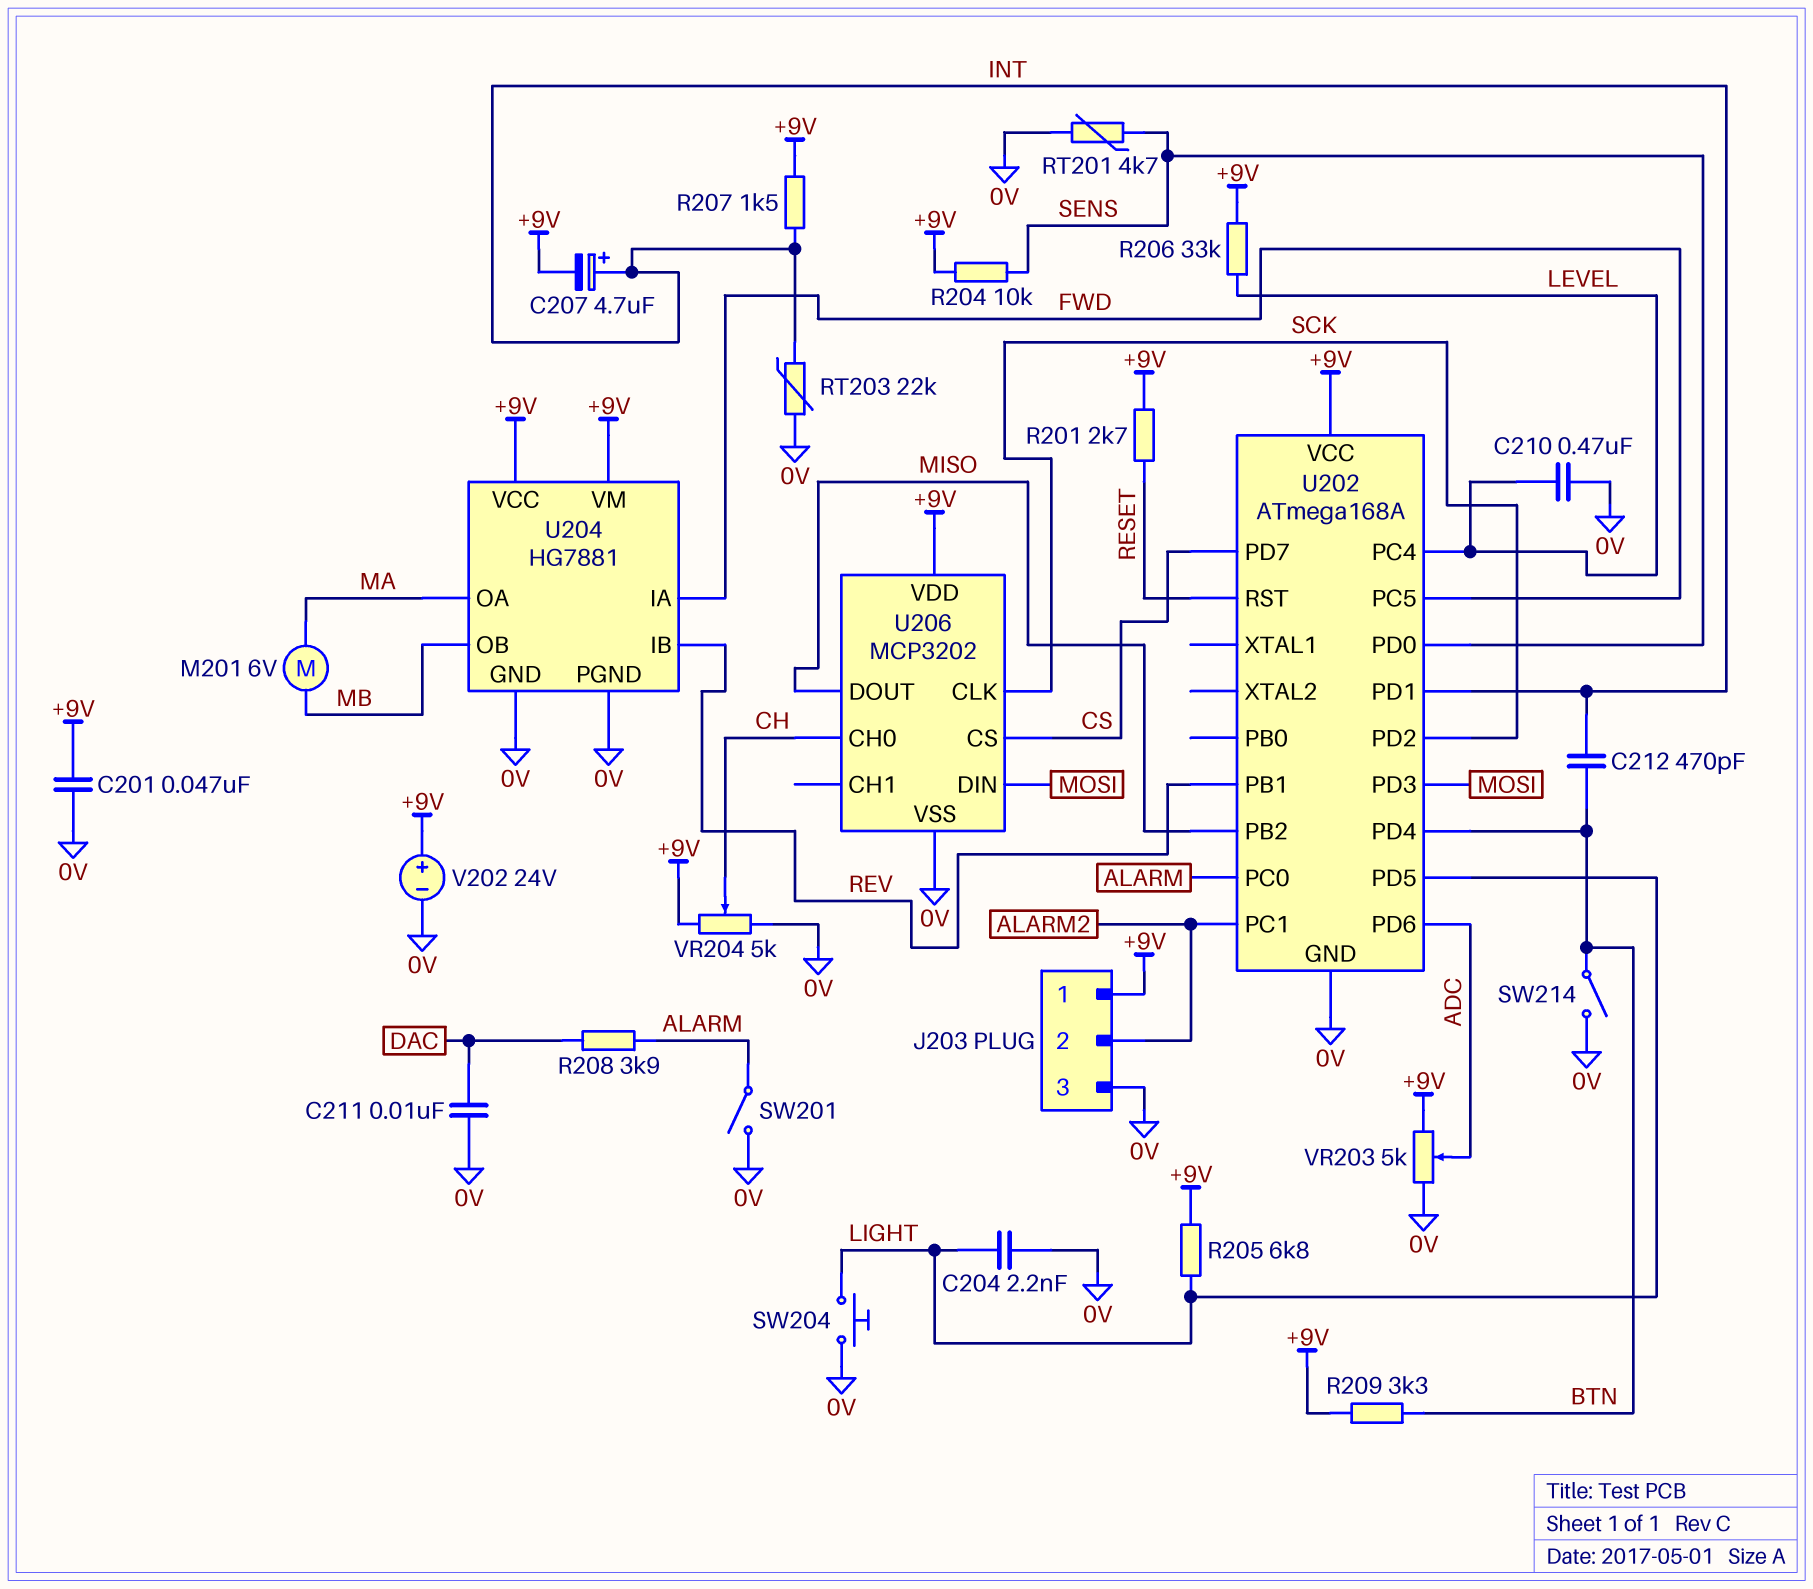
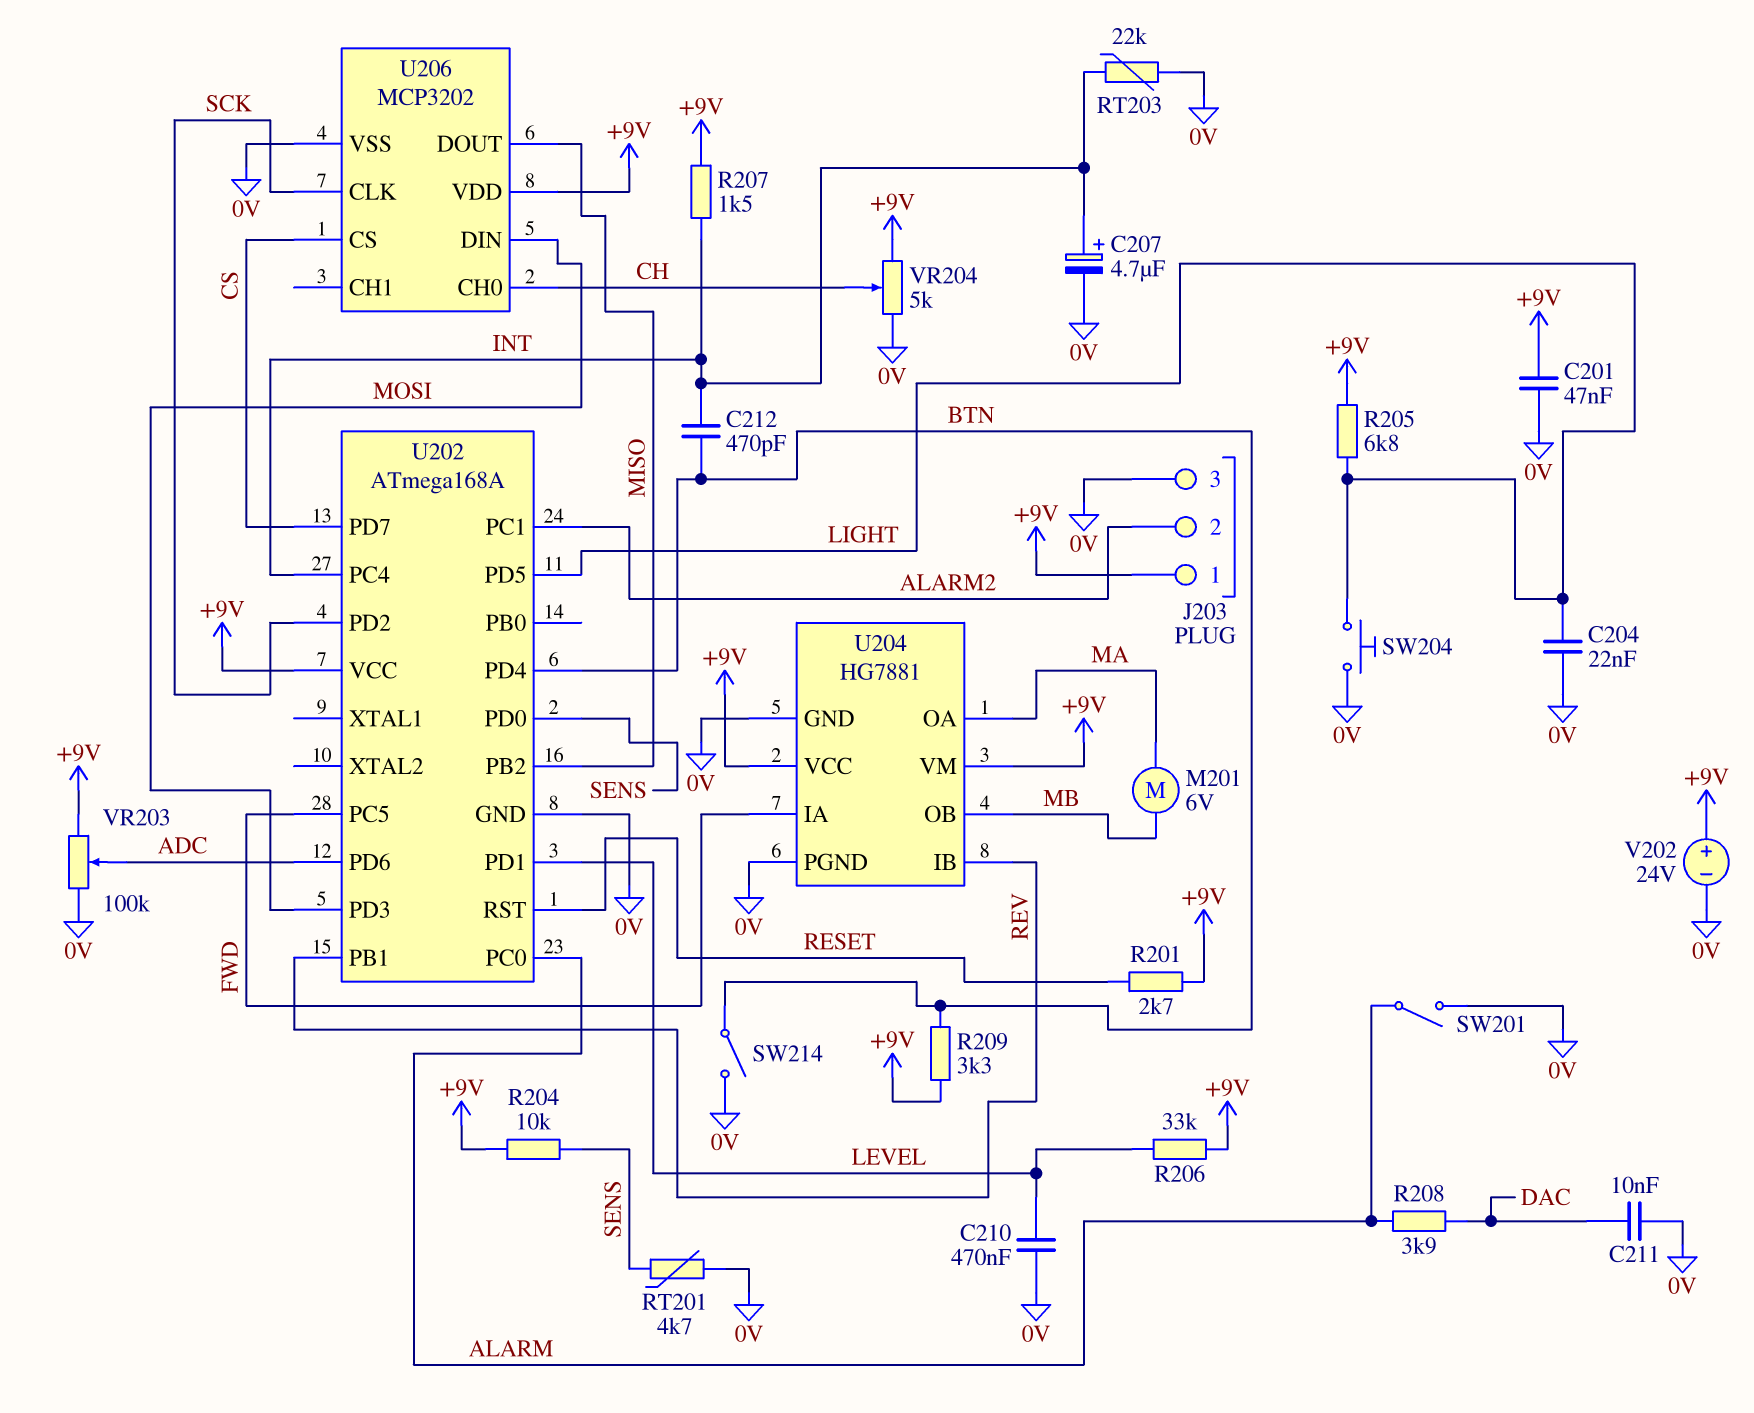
C204: 2.2nF (0V, LIGHT) -> 22nF (0V, LIGHT)
C207: 4.7uF (plus INT, minus +9V) -> 4.7uF (plus INT, minus 0V)
U202 pin PC4: LEVEL -> INT
U202 pin PD1: INT -> LEVEL
VR203: 5k (+9V, 0V, wiper ADC) -> 100k (+9V, 0V, wiper ADC)

